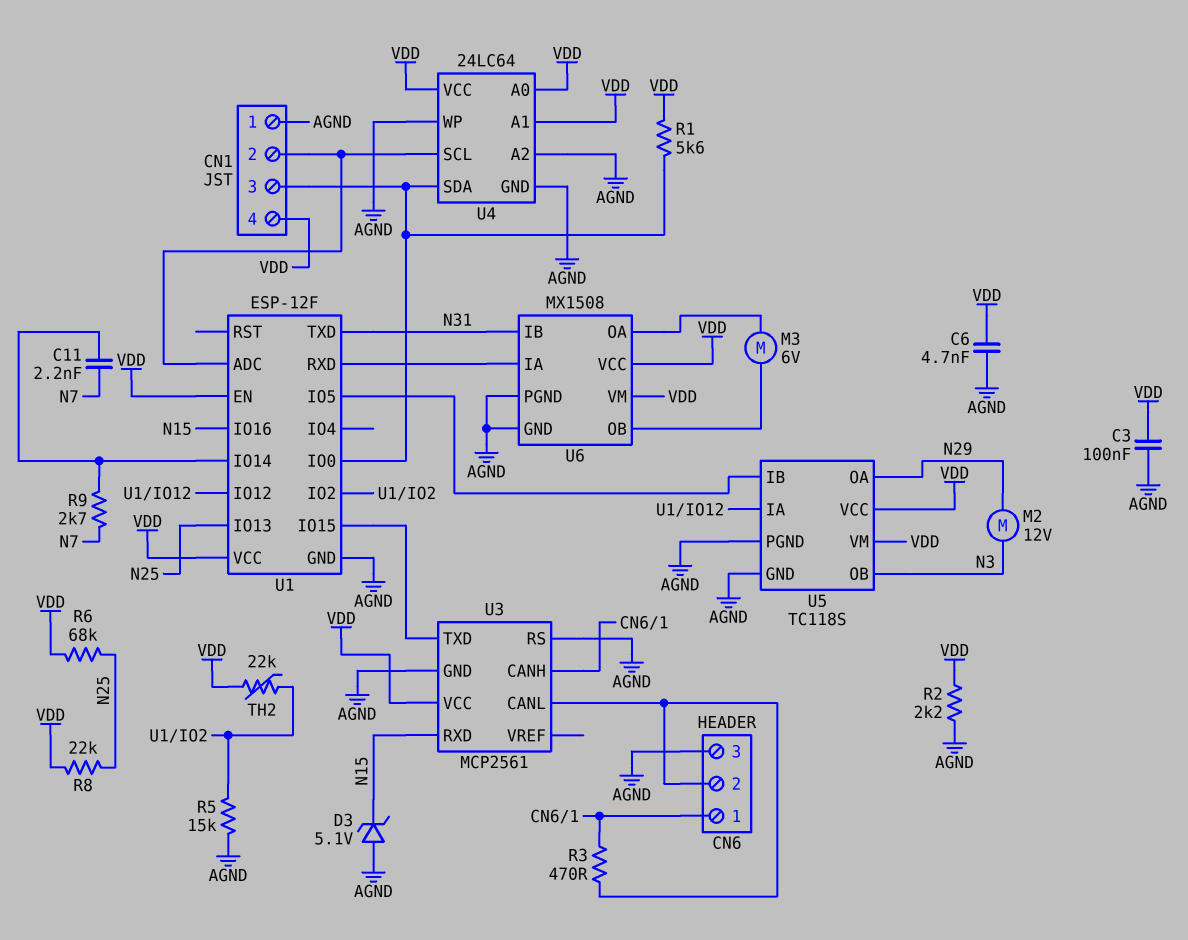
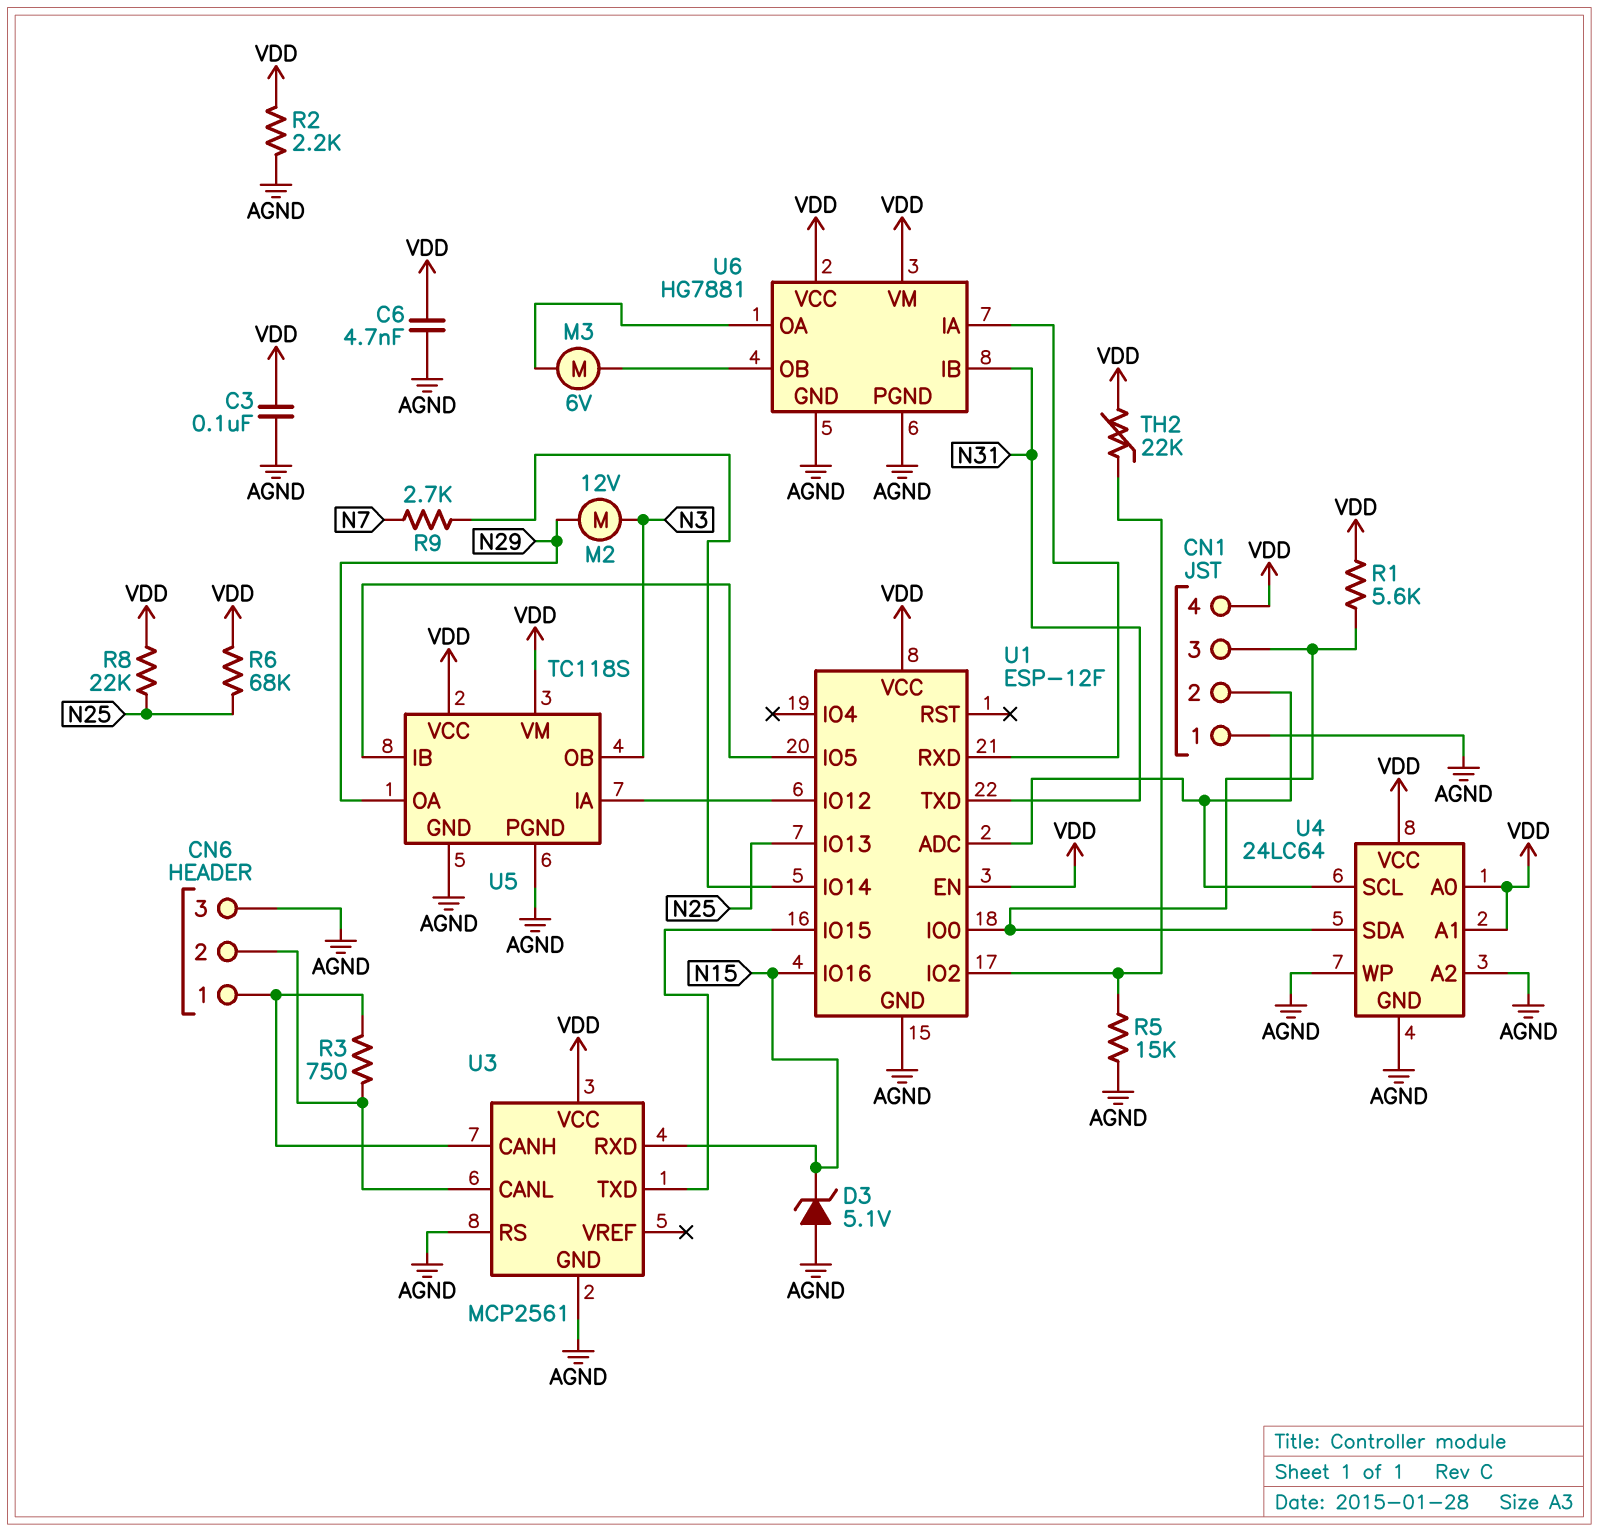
C11: 2.2nF (N7, U1/IO14) -> none
R3: 470 (CN6/1, CN6/2) -> 750 (CN6/1, CN6/2)
U6: MX1508 -> HG7881

